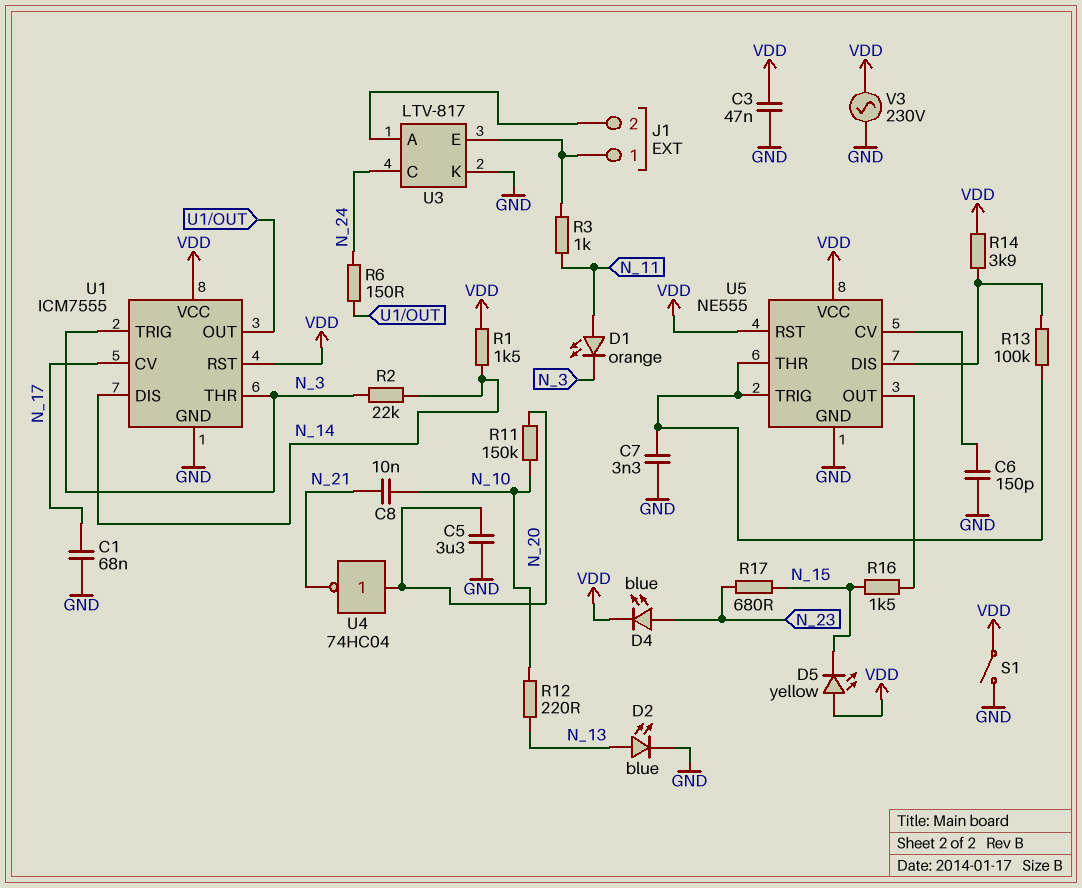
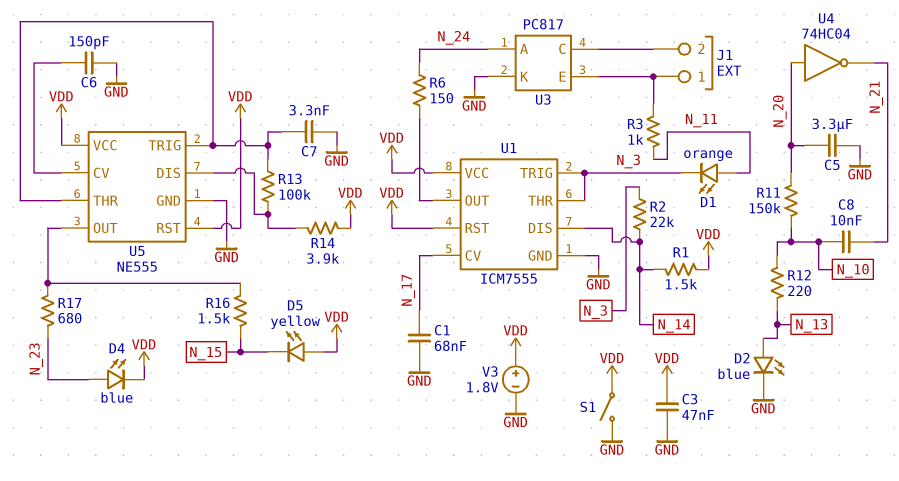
R17: 680 (N_15, N_23) -> 680 (N_23, U5/OUT)
U3: LTV-817 -> PC817
U3 pin A: J1/2 -> N_24
U3 pin C: N_24 -> J1/2
V3: AC 230V (GND, VDD) -> 1.8V (plus VDD, minus GND)

